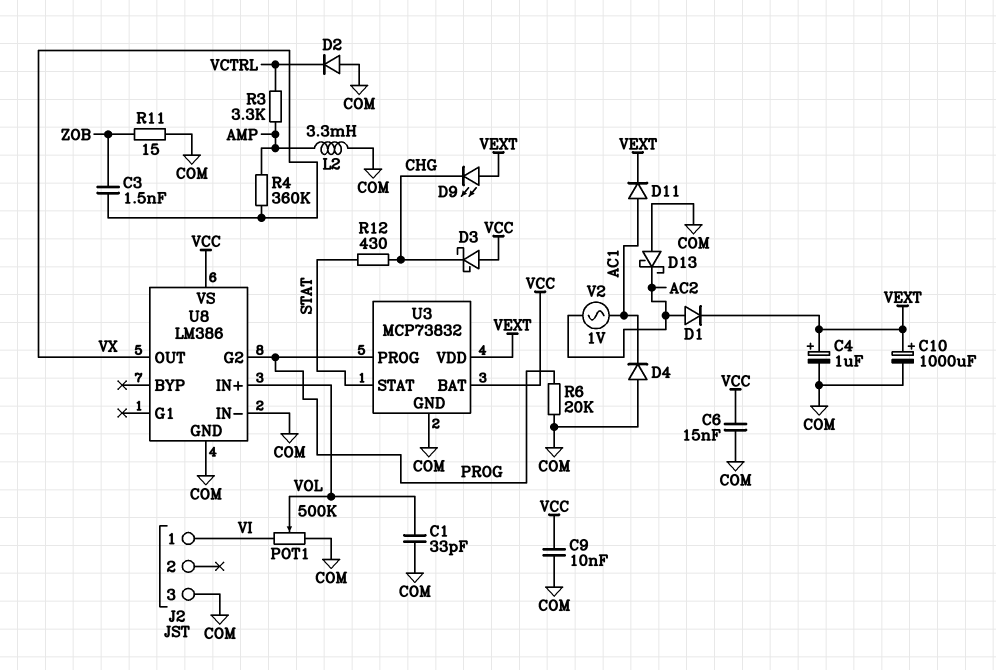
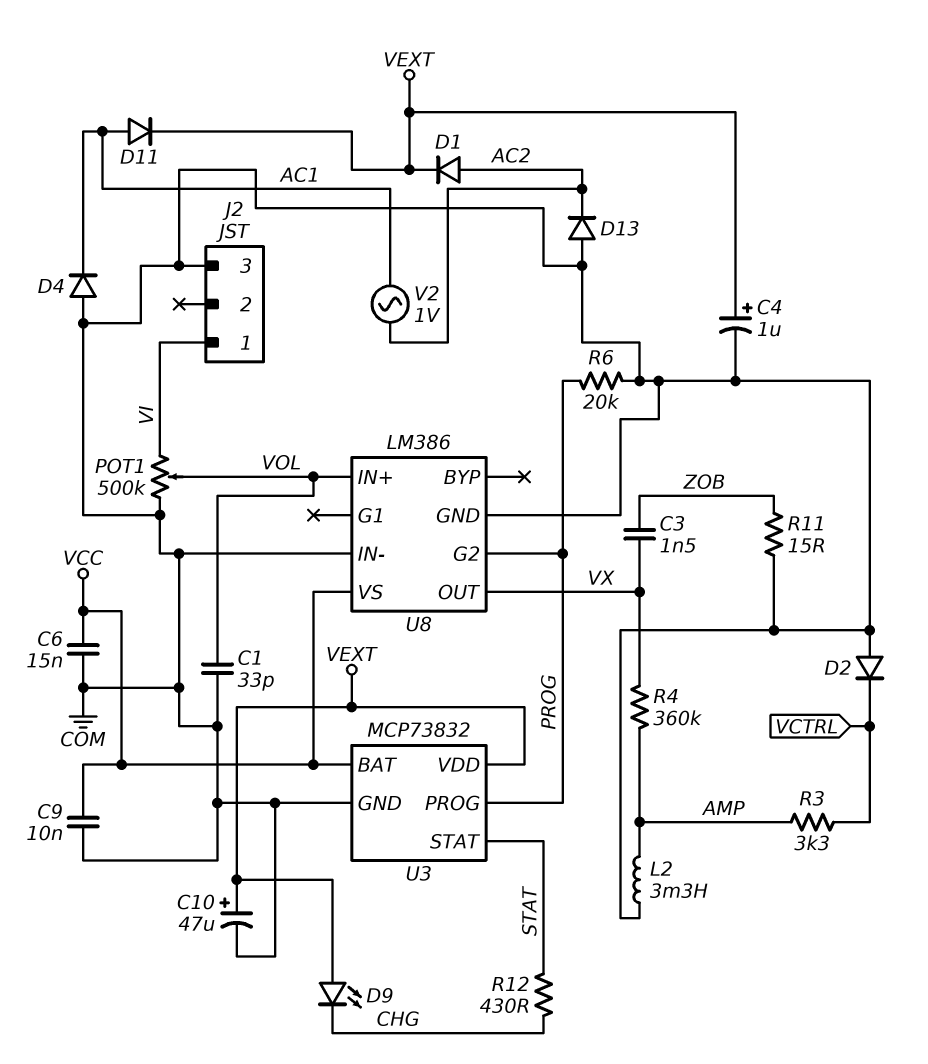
C10: 1000uF (plus VEXT, minus COM) -> 47uF (plus VEXT, minus COM)
D3: schottky (A VCC, K CHG) -> none
D13: schottky (A COM, K AC2) -> diode (A COM, K AC2)

